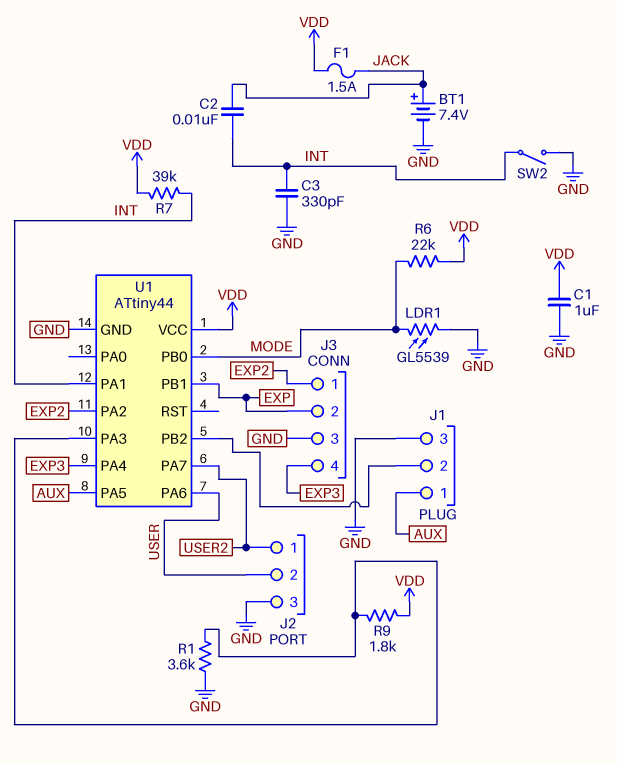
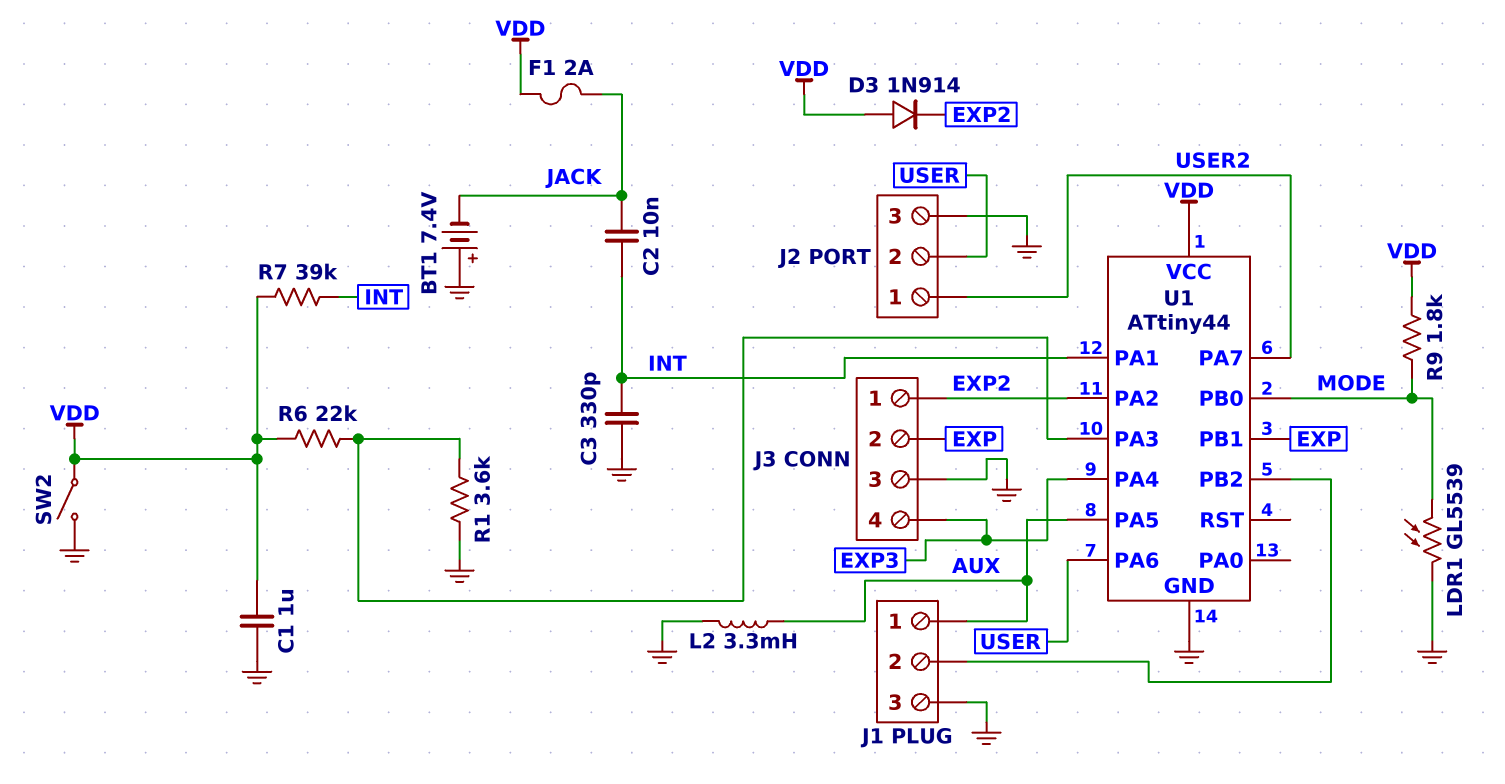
BT1: 7.4V (plus JACK, minus GND) -> 7.4V (plus GND, minus JACK)
D3: none -> diode 1N914 (A VDD, K EXP2)
F1: 1.5A (JACK, VDD) -> 2A (JACK, VDD)
L2: none -> 3.3mH (AUX, GND)
R6: 22k (MODE, VDD) -> 22k (U1/PA3, VDD)
R9: 1.8k (U1/PA3, VDD) -> 1.8k (MODE, VDD)
SW2: switch (GND, INT) -> switch (GND, VDD)

